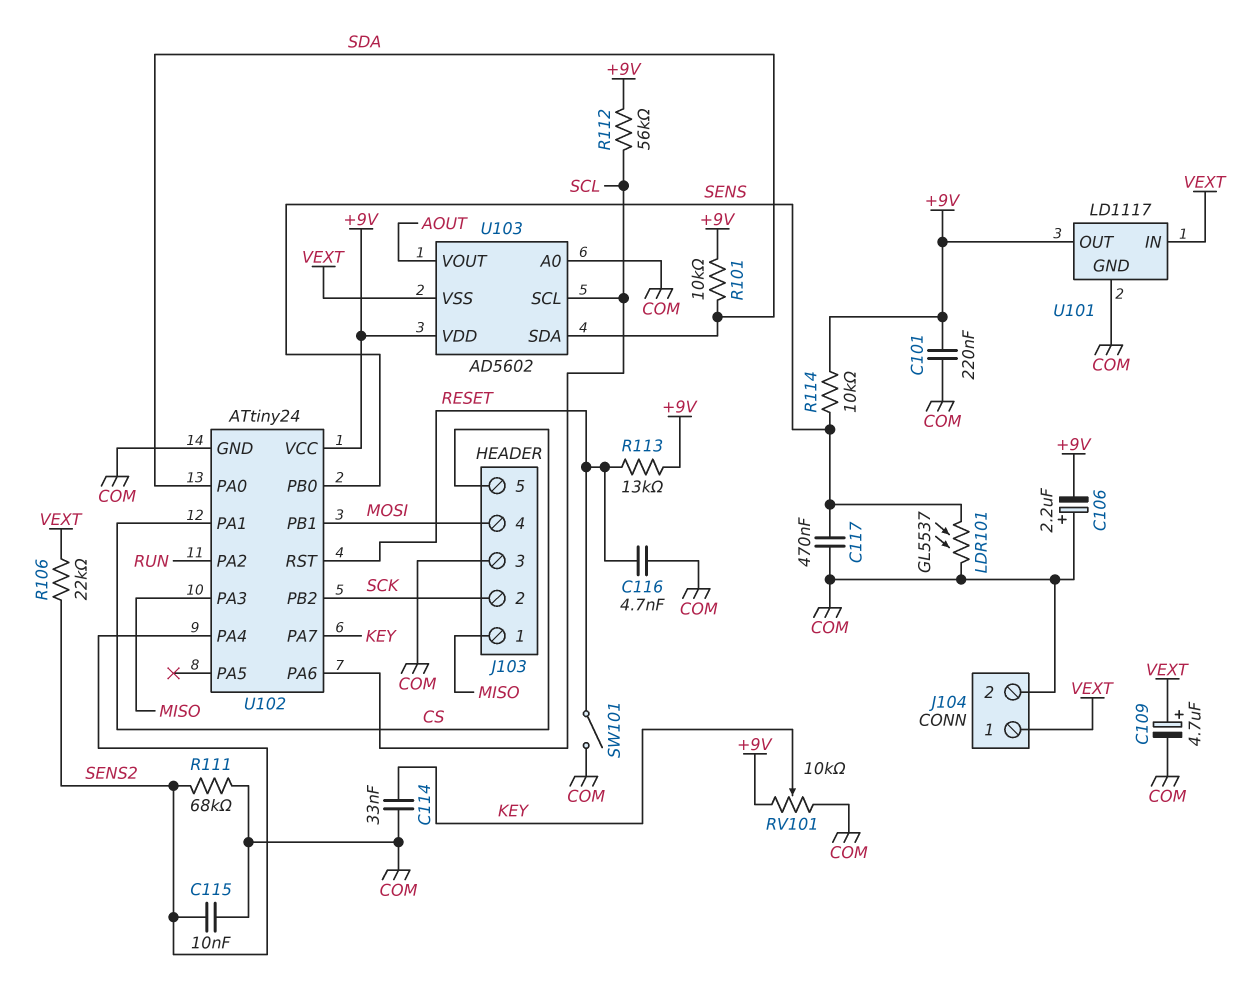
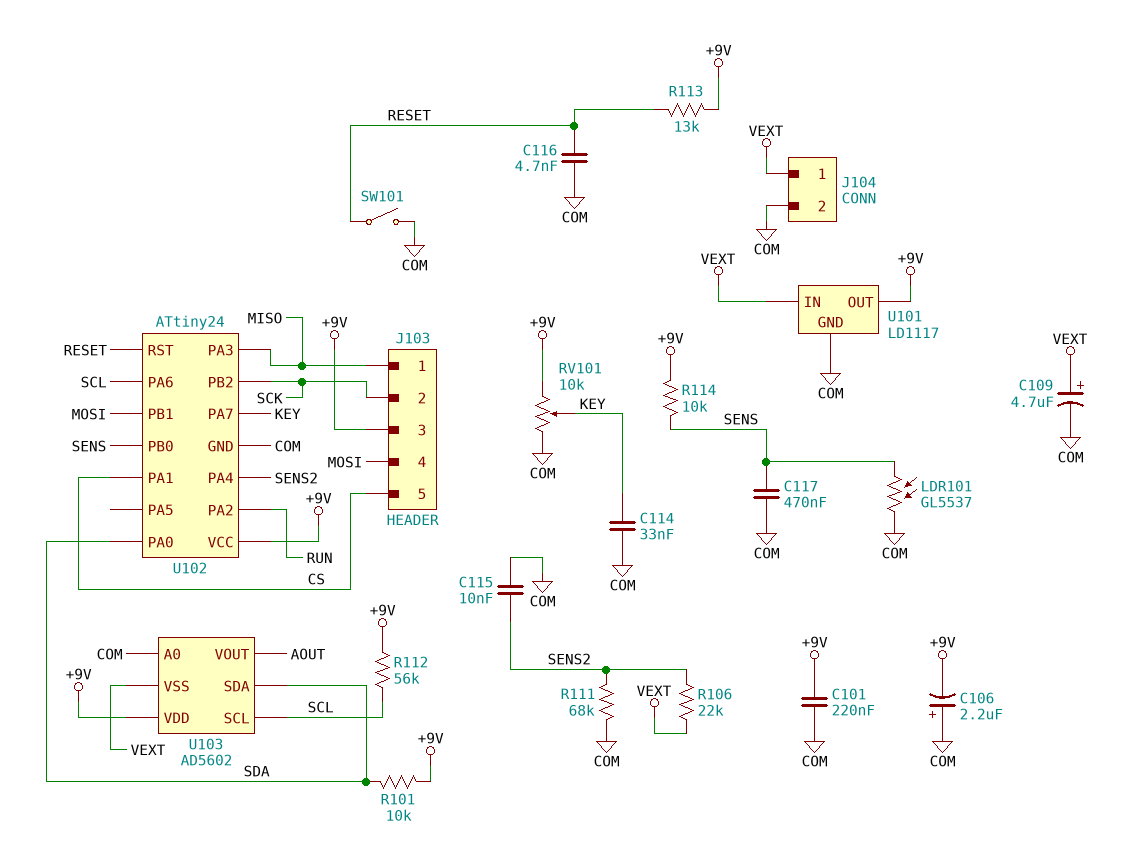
J103 pin 3: COM -> +9V

